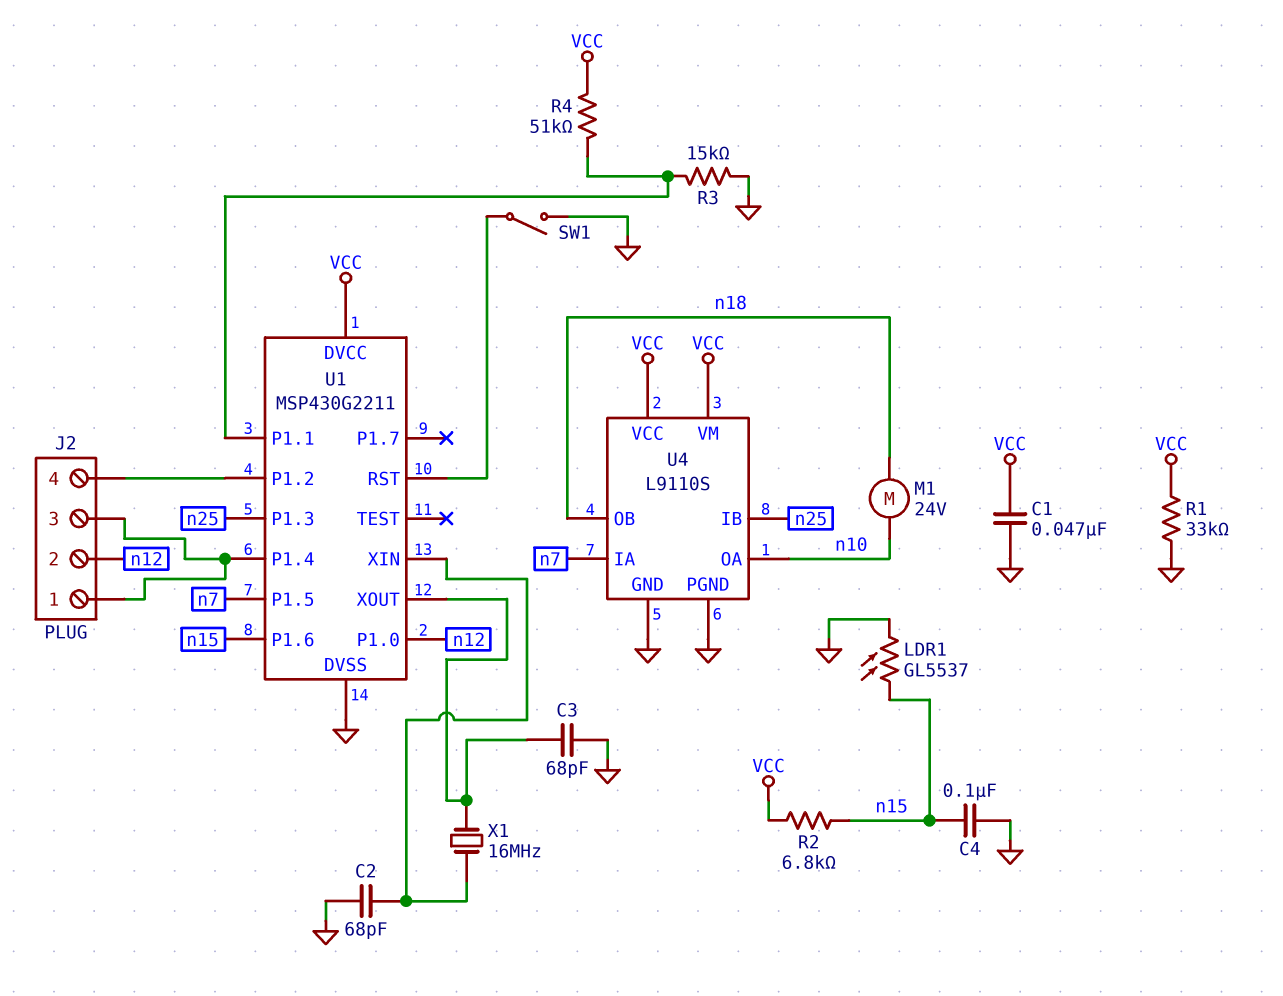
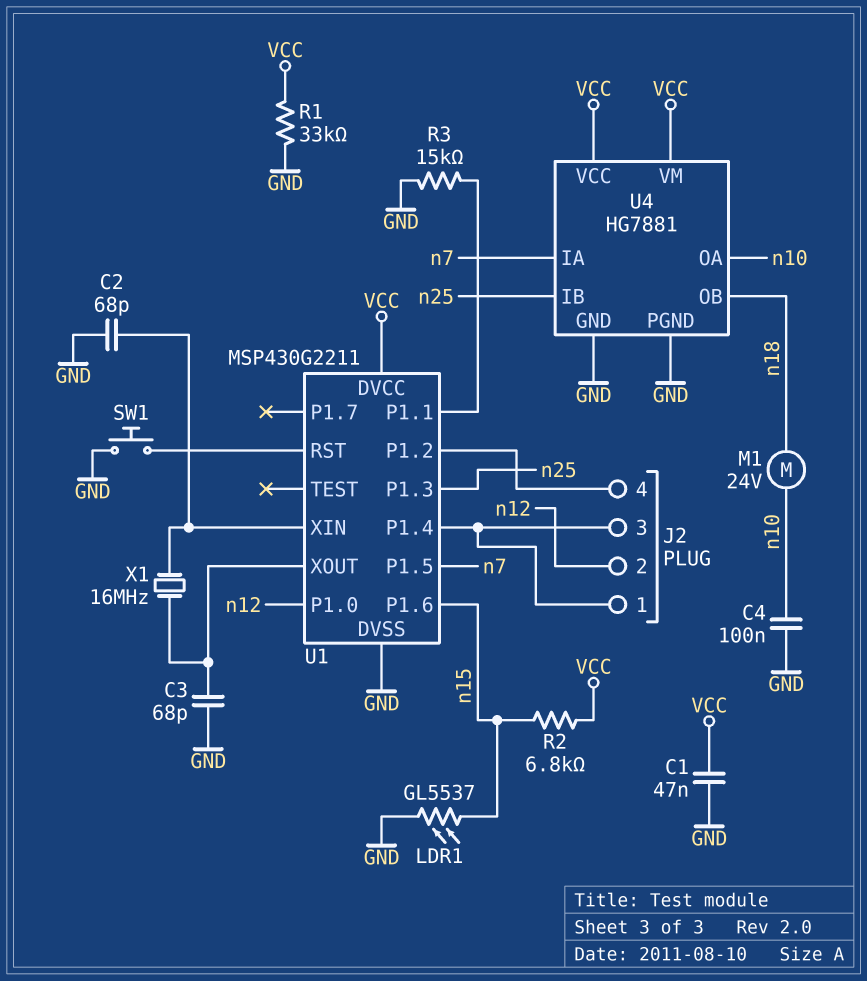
C4: 100nF (GND, n15) -> 100nF (GND, n10)
R4: 51k (U1/P1.1, VCC) -> none
SW1: switch (GND, U1/RST) -> button (GND, U1/RST)
U4: L9110S -> HG7881

